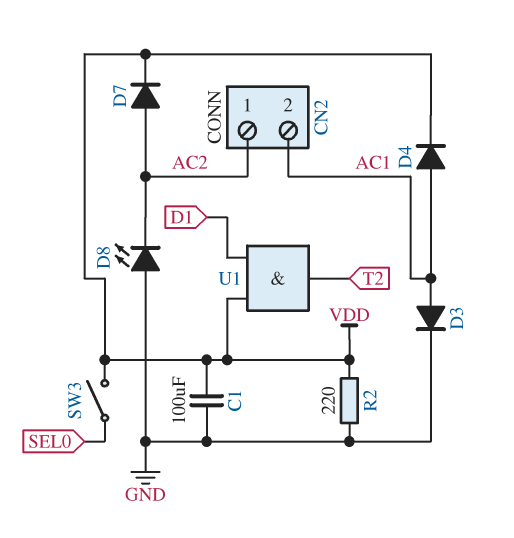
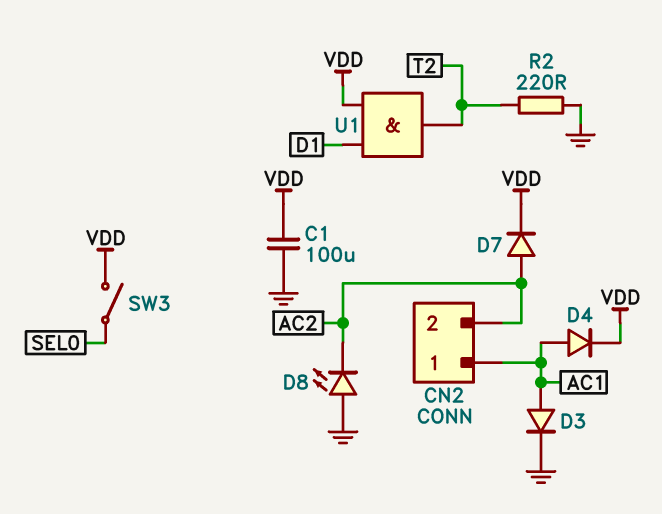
CN2 pin 1: AC2 -> AC1
CN2 pin 2: AC1 -> AC2
R2: 220 (GND, VDD) -> 220 (GND, T2)

